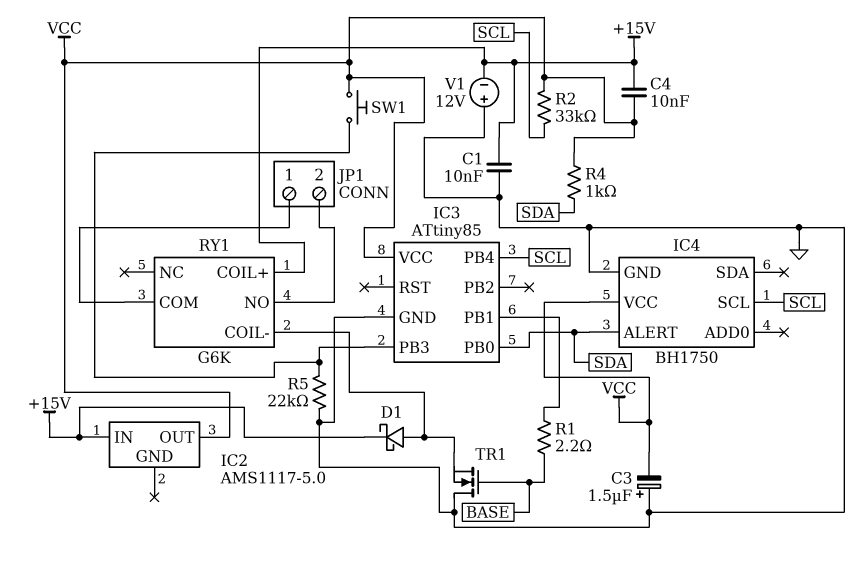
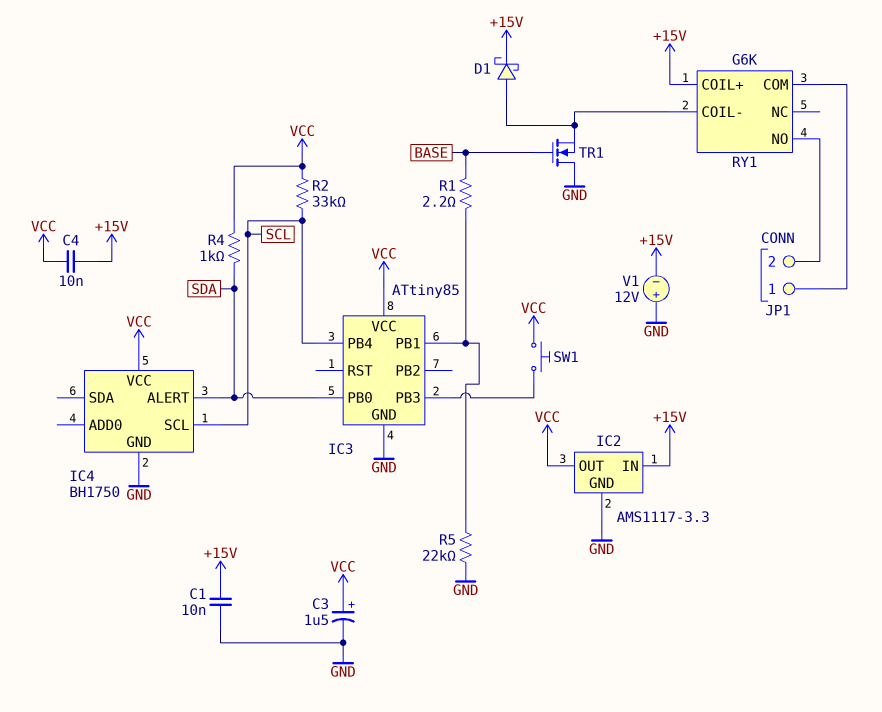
C3: 1.5uF (plus GND, minus VCC) -> 1.5uF (plus VCC, minus GND)
IC2: AMS1117-5.0 -> AMS1117-3.3
IC2 pin GND: none -> GND
R5: 22k (GND, IC3/PB3) -> 22k (GND, IC3/PB1)

